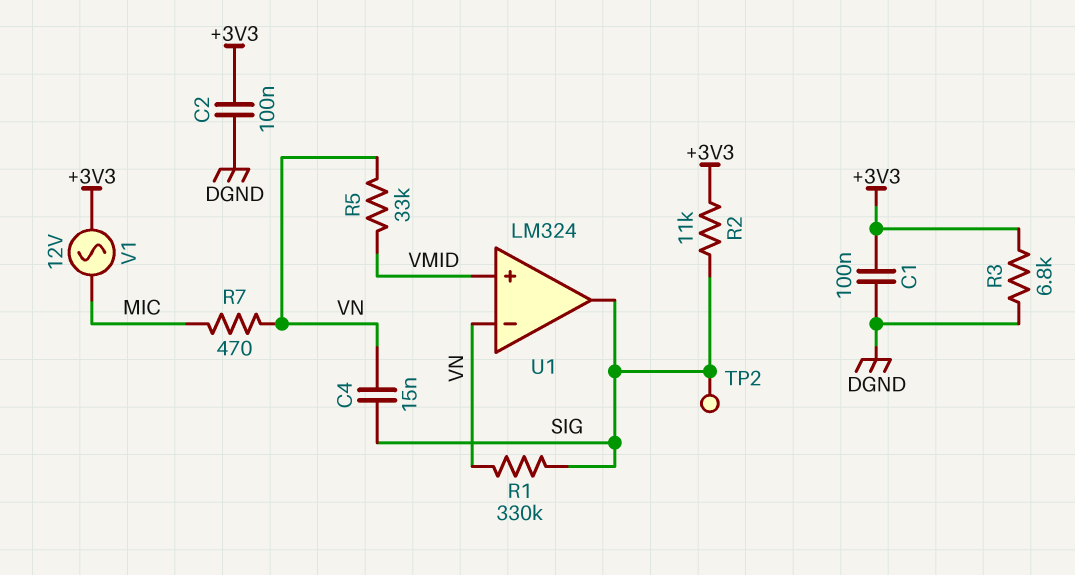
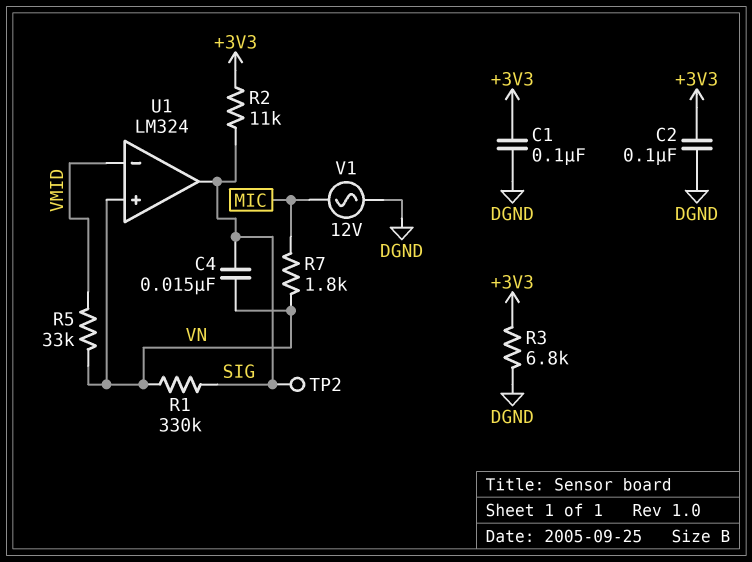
R7: 470 (MIC, VN) -> 1.8k (MIC, VN)
U1 pin in+: VMID -> VN
U1 pin in-: VN -> VMID
V1: AC 12V (+3V3, MIC) -> AC 12V (DGND, MIC)

